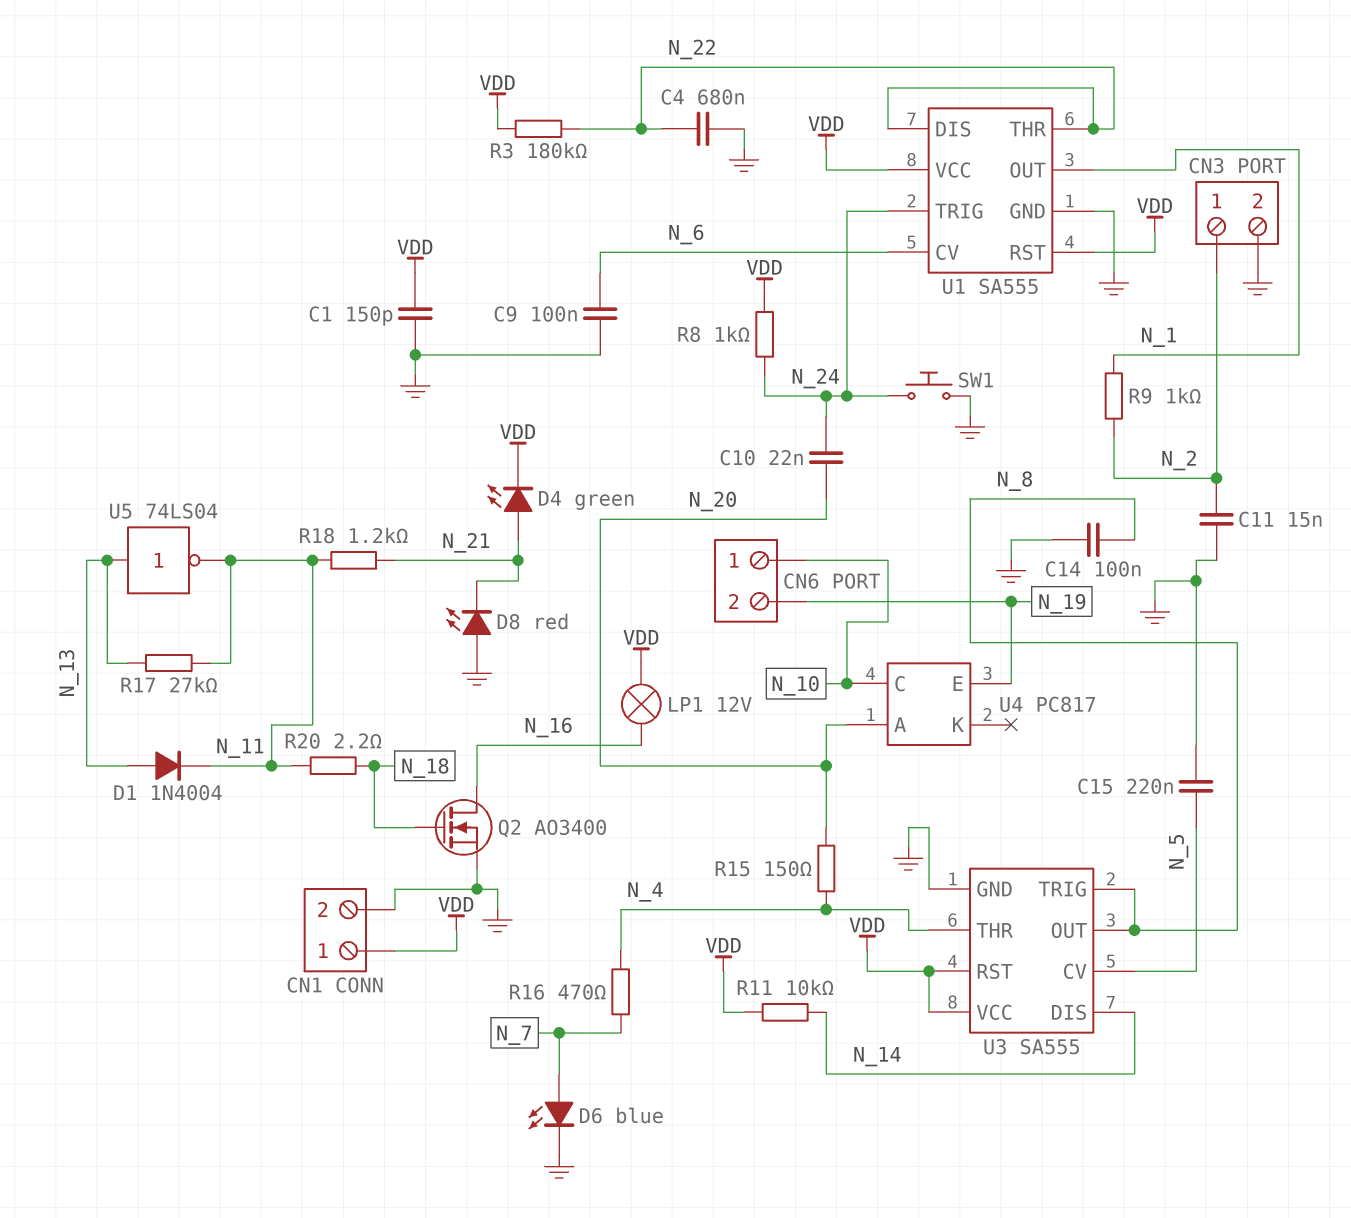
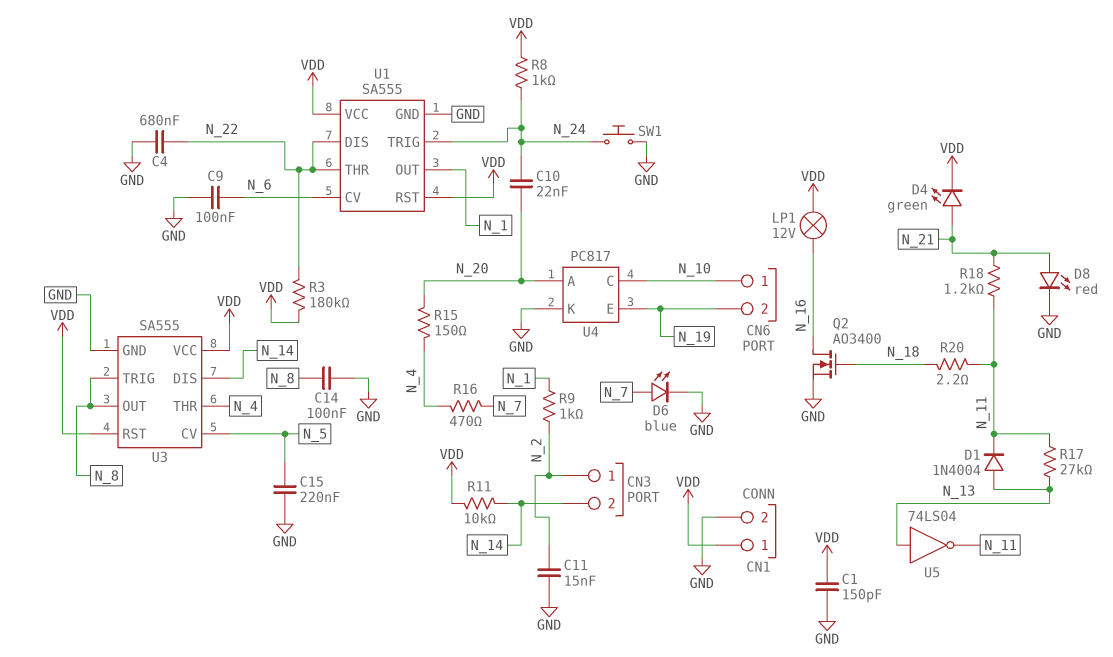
CN3 pin 2: GND -> N_14
D8: LED red (A GND, K N_21) -> LED red (A N_21, K GND)
U4 pin K: none -> GND

